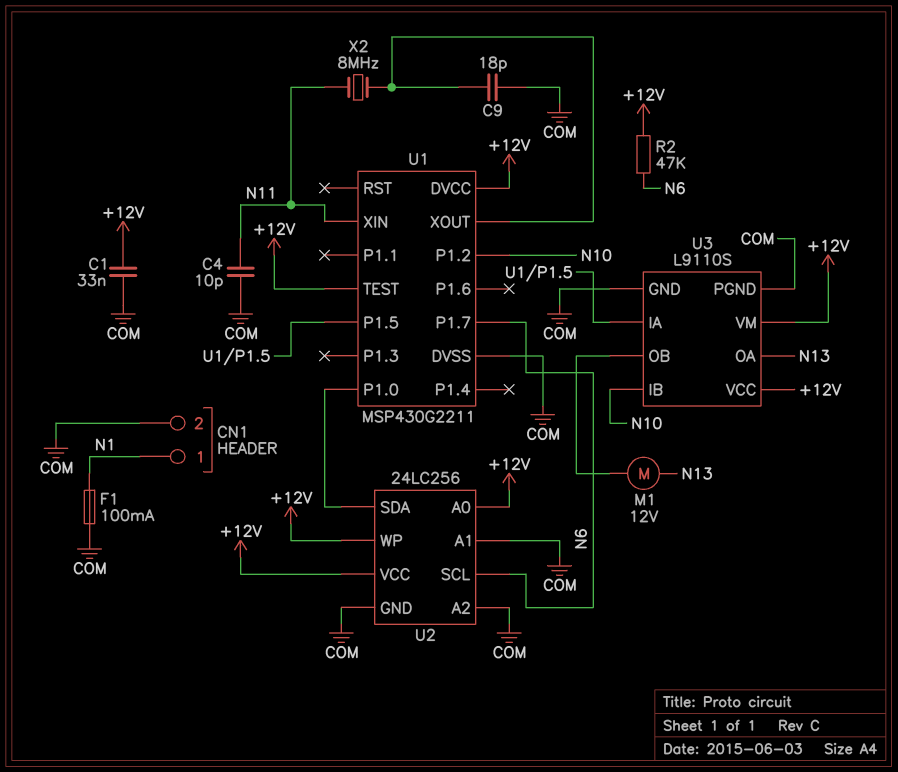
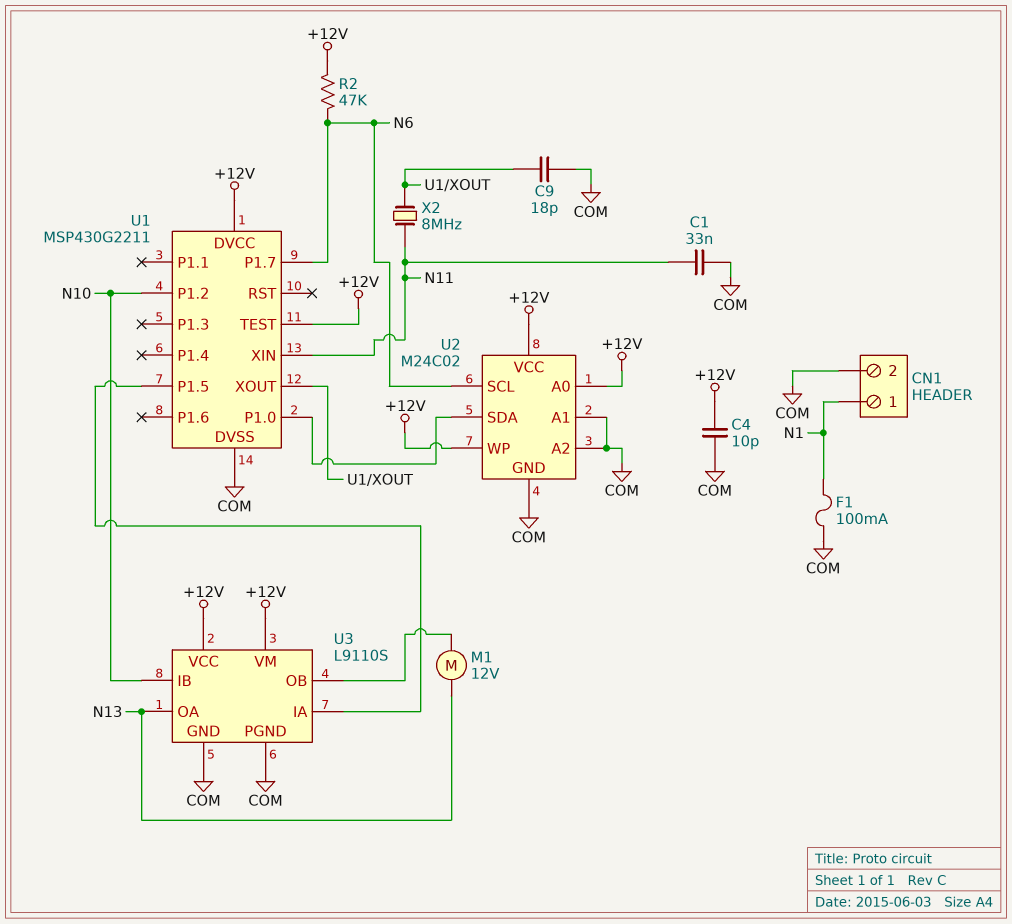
C1: 33nF (+12V, COM) -> 33nF (COM, N11)
C4: 10pF (COM, N11) -> 10pF (+12V, COM)
U2: 24LC256 -> M24C02

